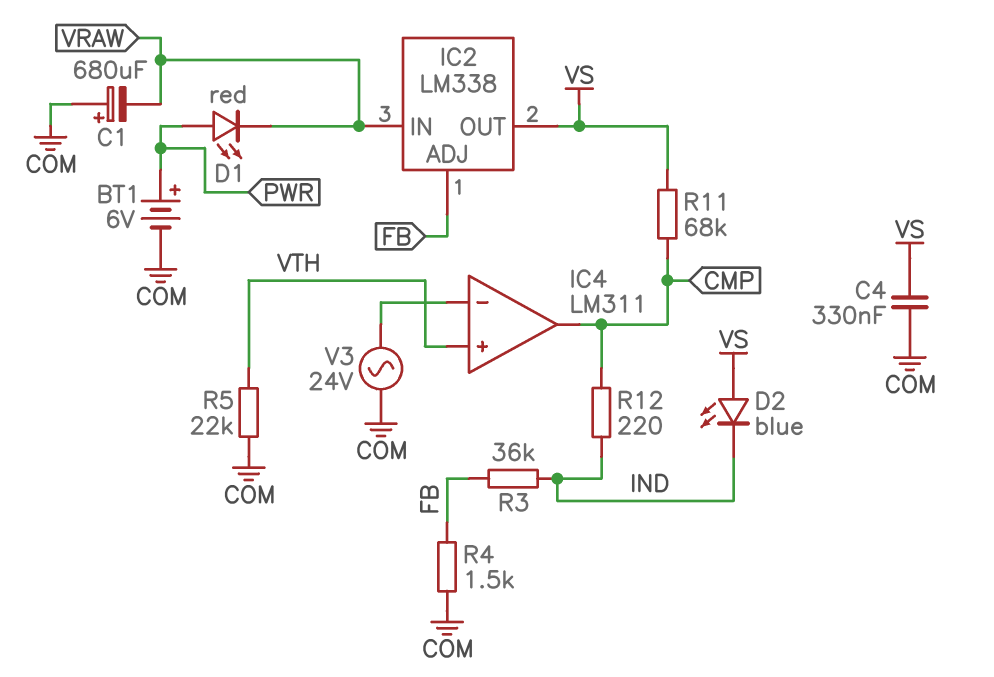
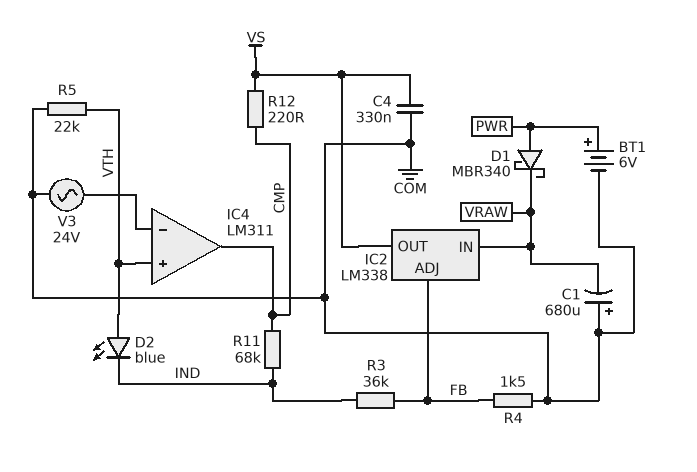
D1: LED red (A PWR, K VRAW) -> schottky MBR340 (A PWR, K VRAW)
D2: LED blue (A VS, K IND) -> LED blue (A VTH, K IND)
R11: 68k (CMP, VS) -> 68k (CMP, IND)
R12: 220 (CMP, IND) -> 220 (CMP, VS)

